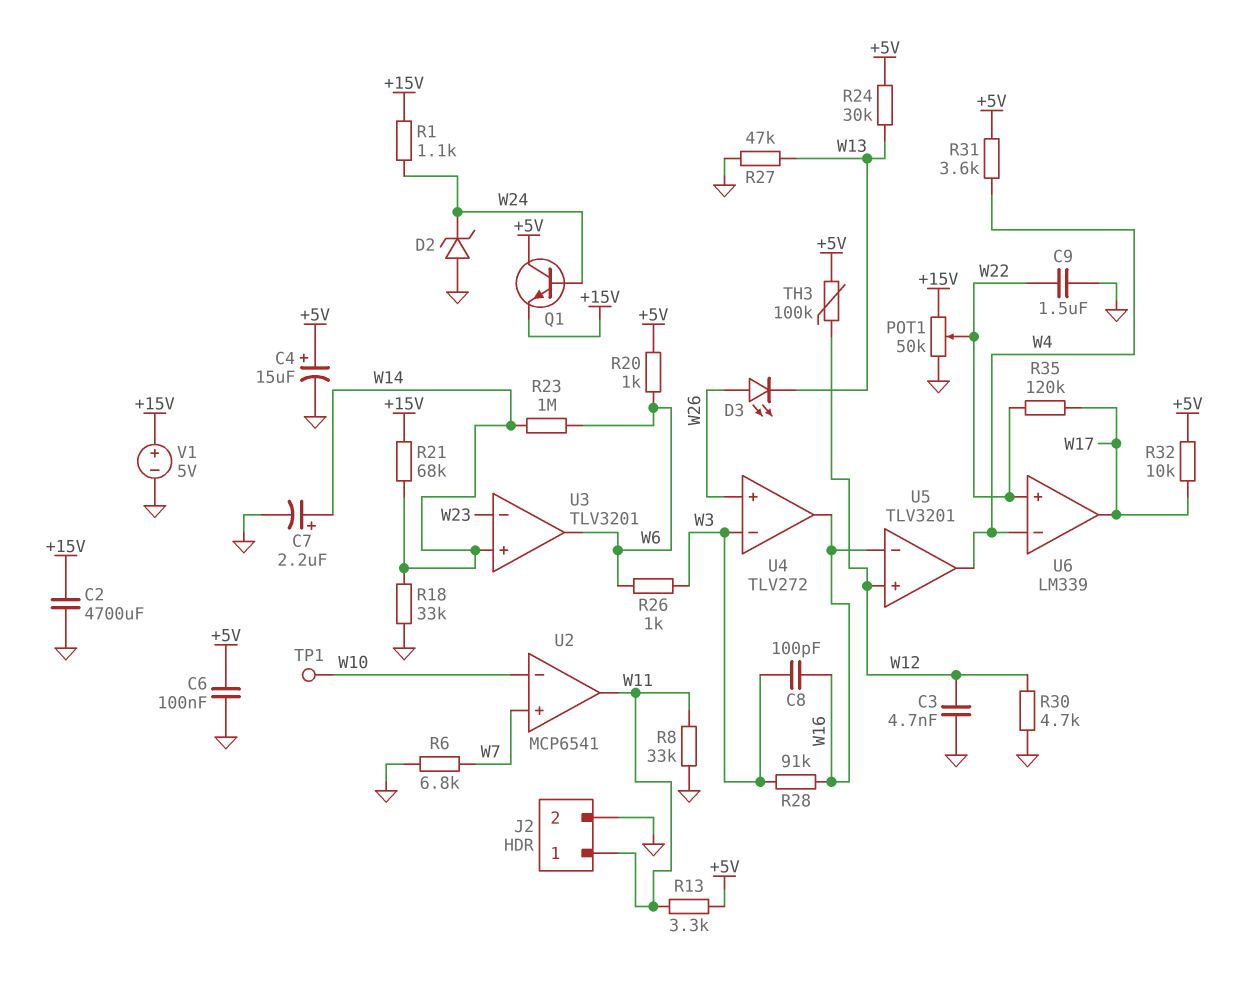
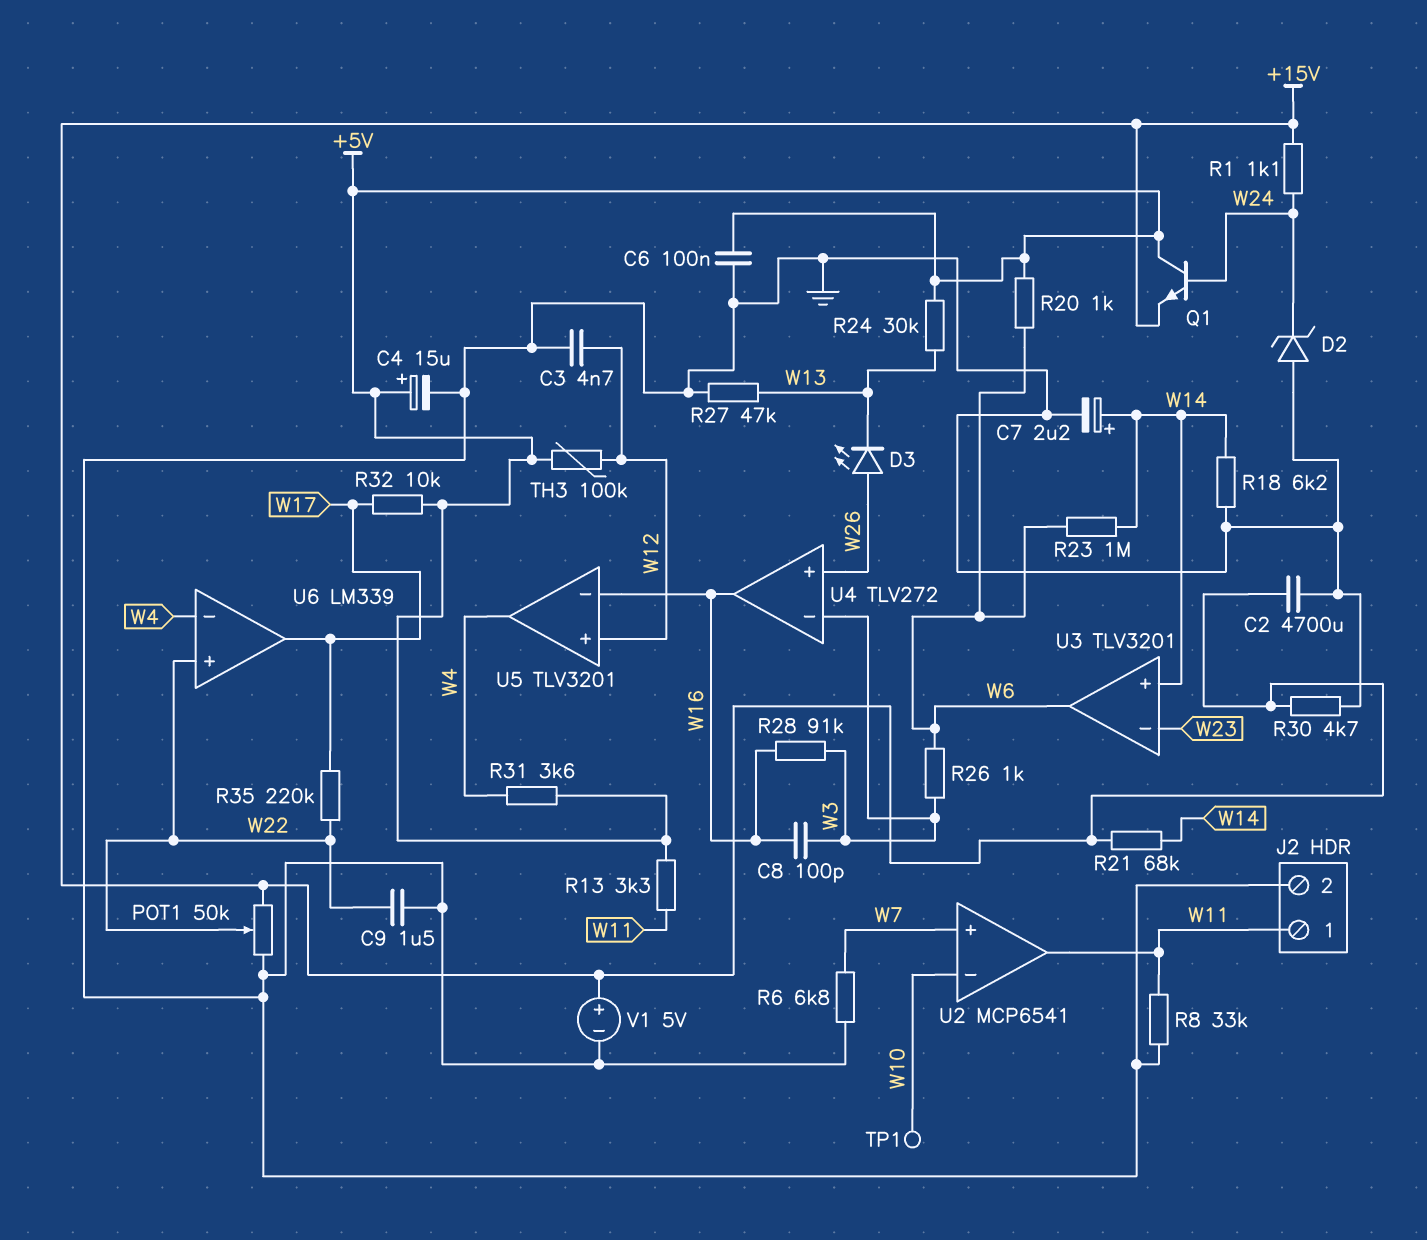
R18: 33k (GND, W14) -> 6.2k (GND, W14)
R30: 4.7k (GND, W12) -> 4.7k (+15V, GND)
R35: 120k (W17, W22) -> 220k (W17, W22)

